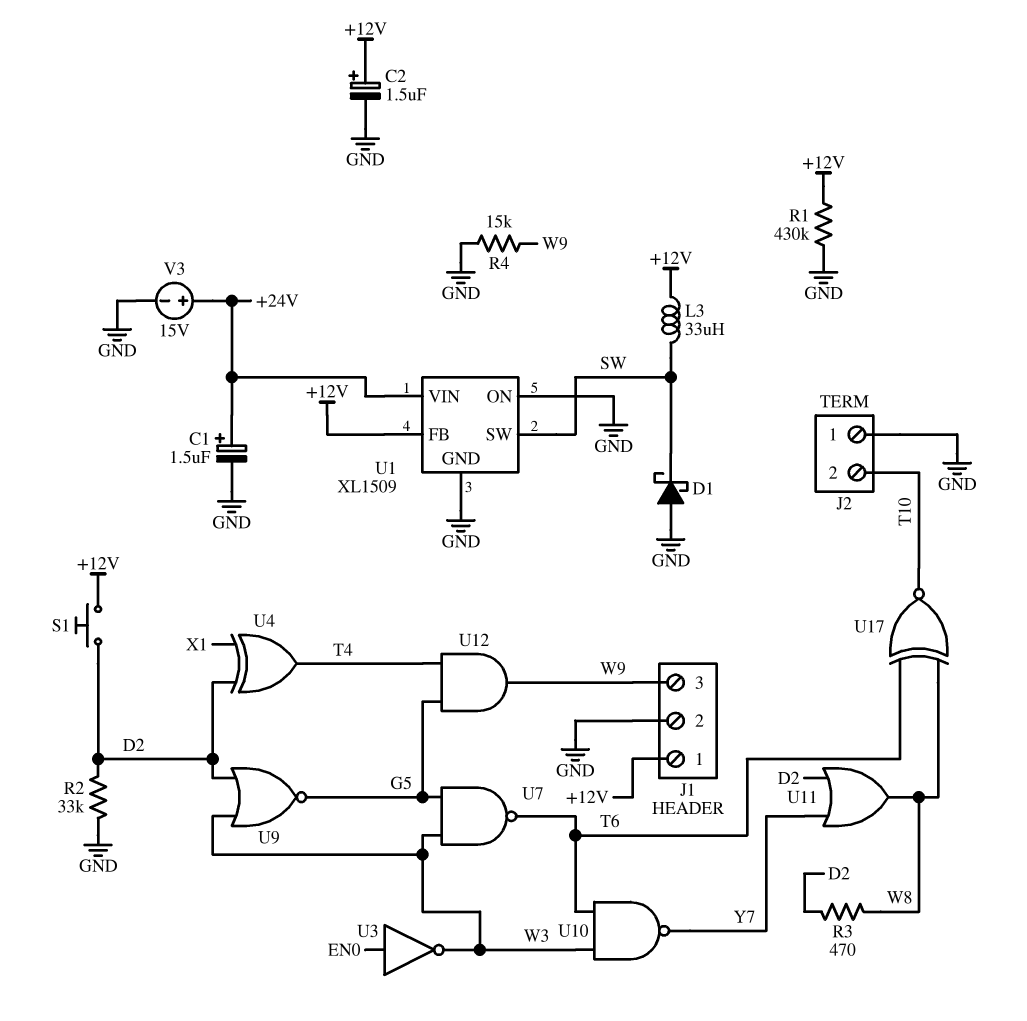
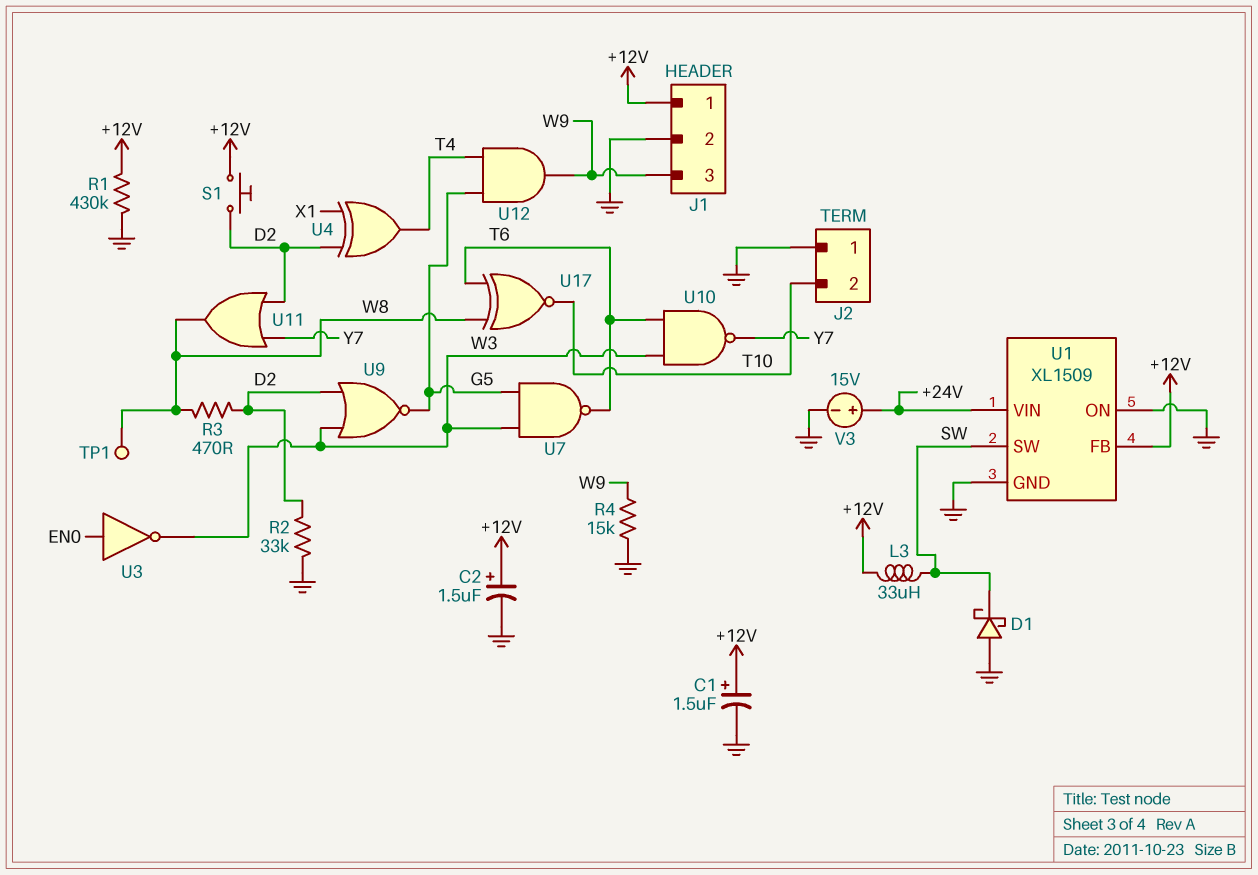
C1: 1.5uF (plus +24V, minus GND) -> 1.5uF (plus +12V, minus GND)
TP1: none -> test point (W8)

